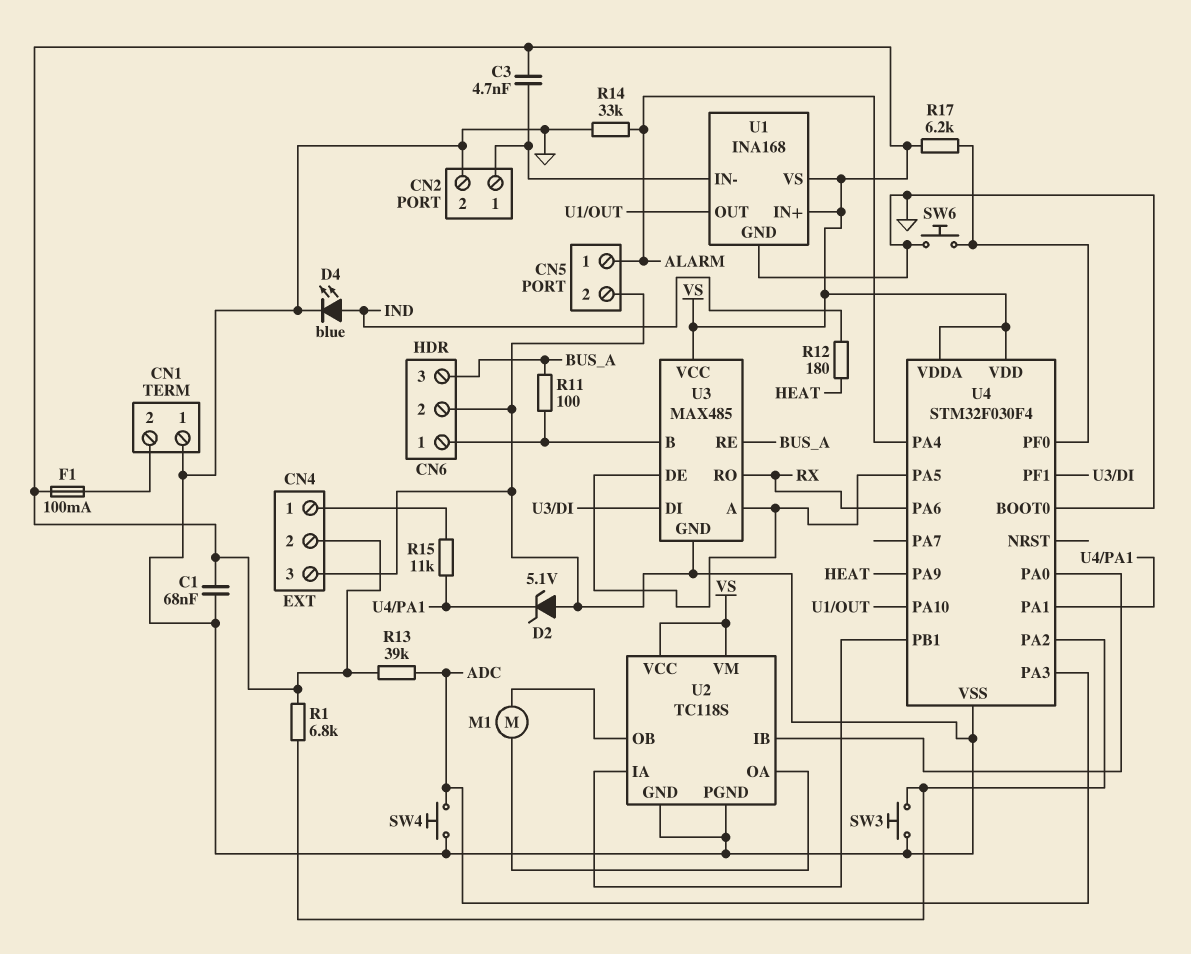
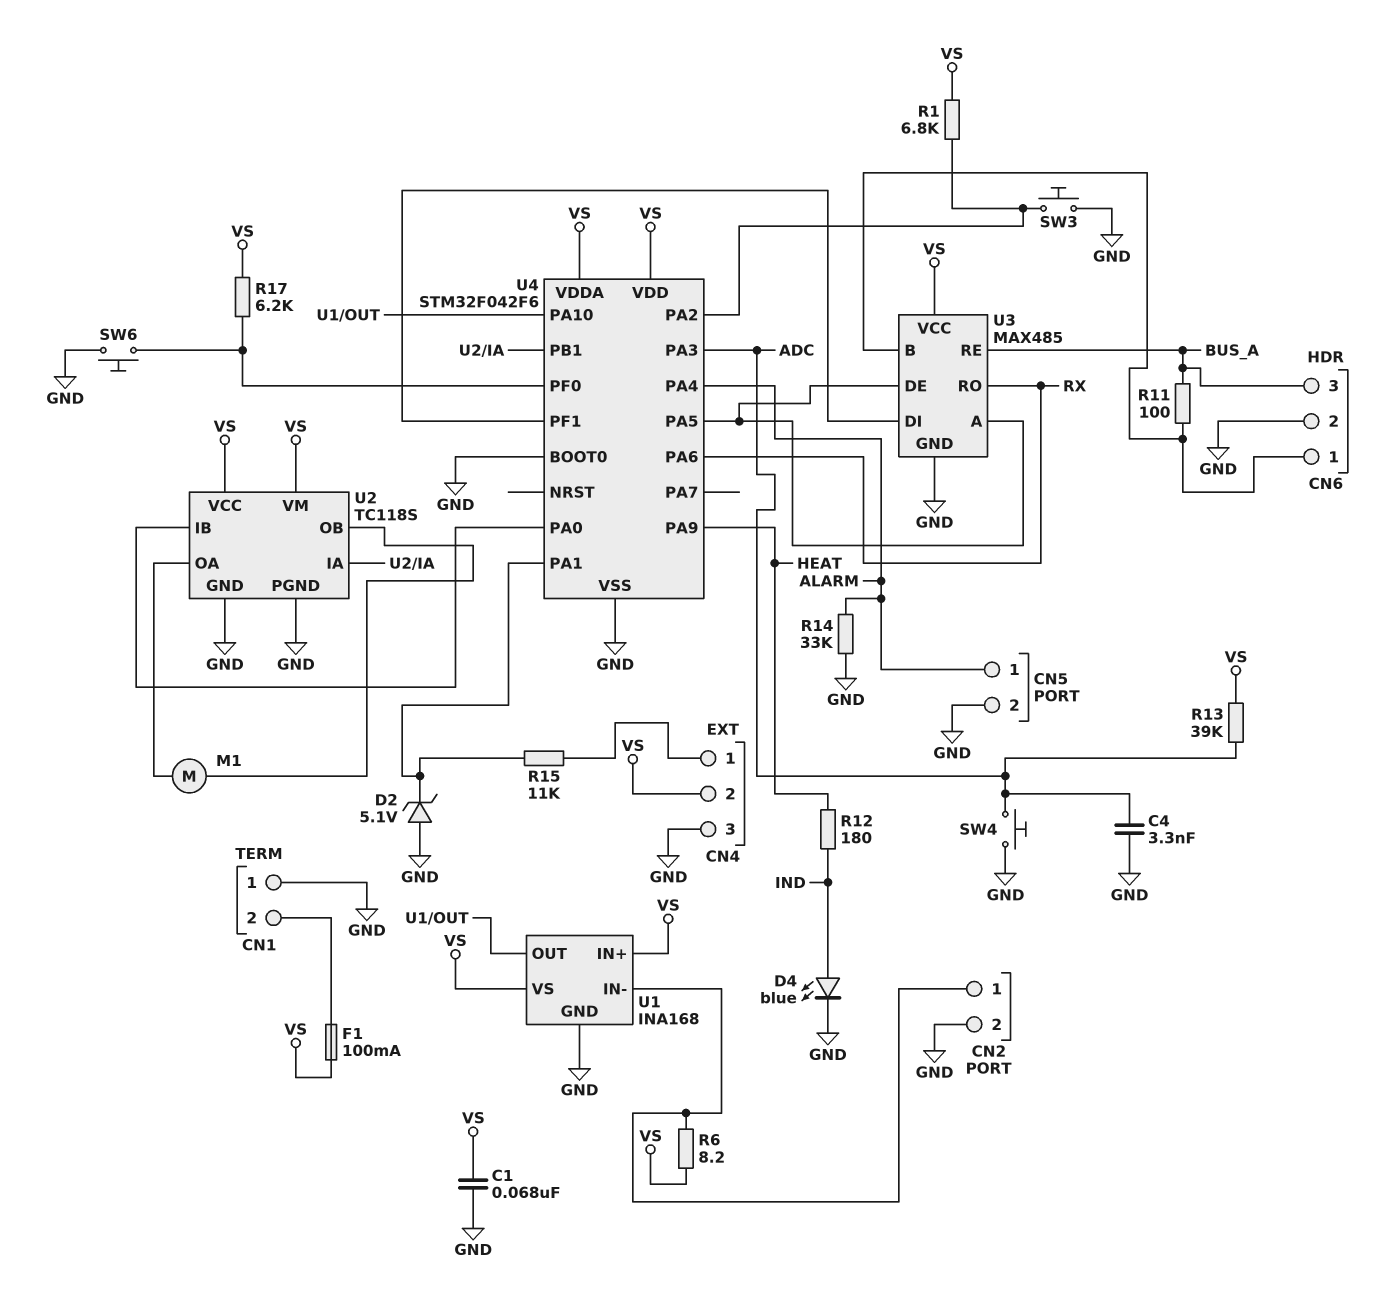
C3: 4.7nF (CN2/1, VS) -> none
C4: none -> 3.3nF (ADC, GND)
R6: none -> 8.2 (CN2/1, VS)
U4: STM32F030F4 -> STM32F042F6

